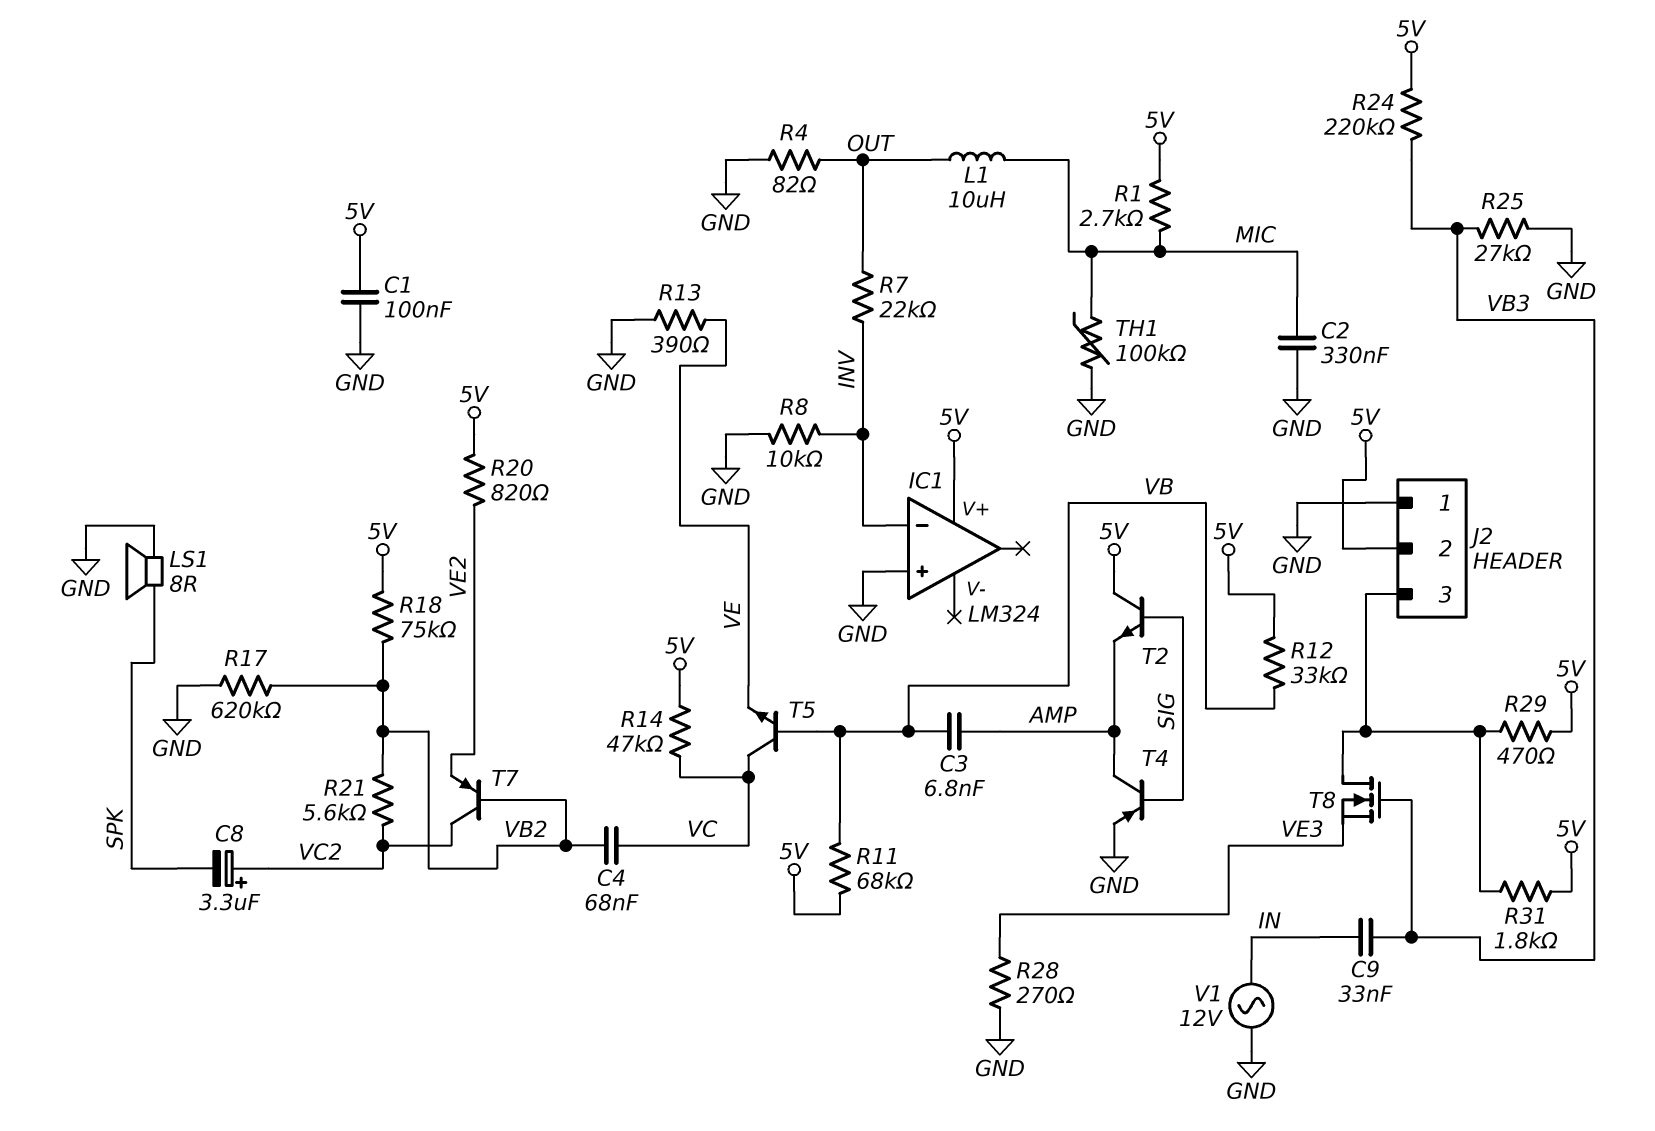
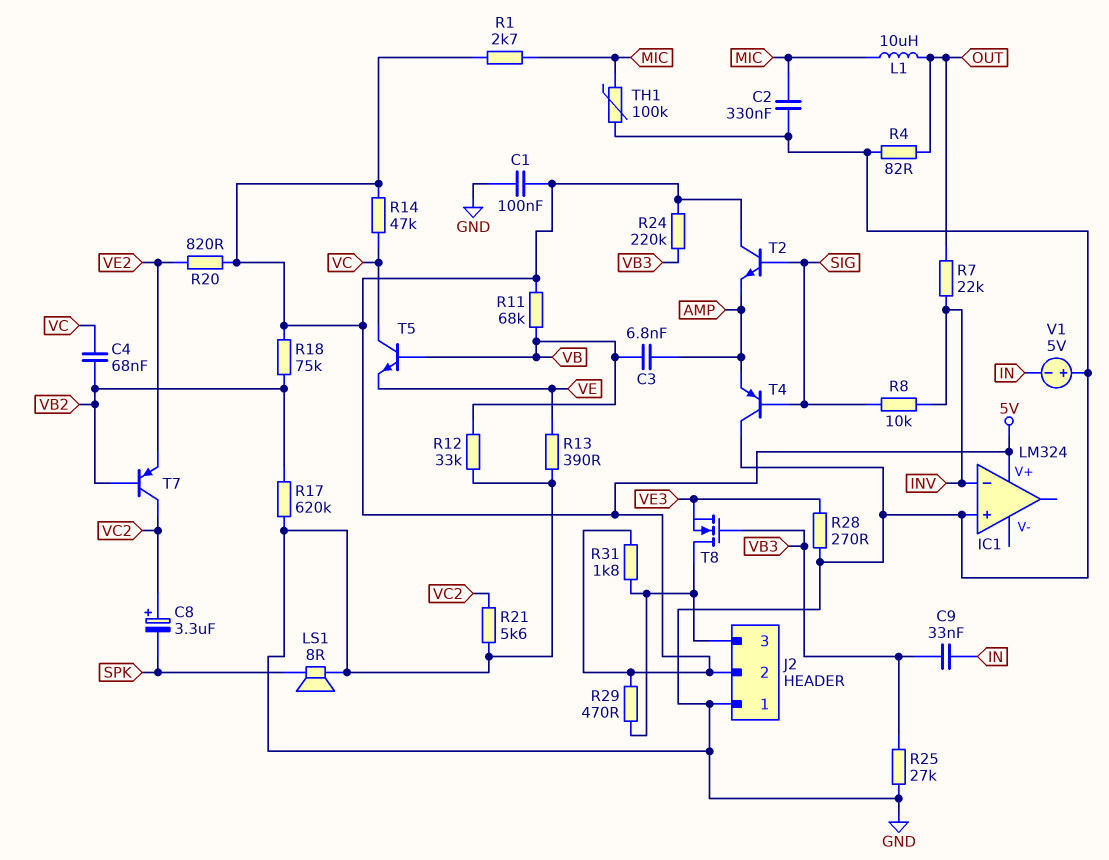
R8: 10k (GND, INV) -> 10k (INV, SIG)
R12: 33k (5V, VB) -> 33k (GND, VB)
R21: 5.6k (VB2, VC2) -> 5.6k (GND, VC2)
T4: PNP (B SIG, C AMP, E GND) -> PNP (B SIG, C GND, E AMP)
V1: AC 12V (GND, IN) -> 5V (plus GND, minus IN)

